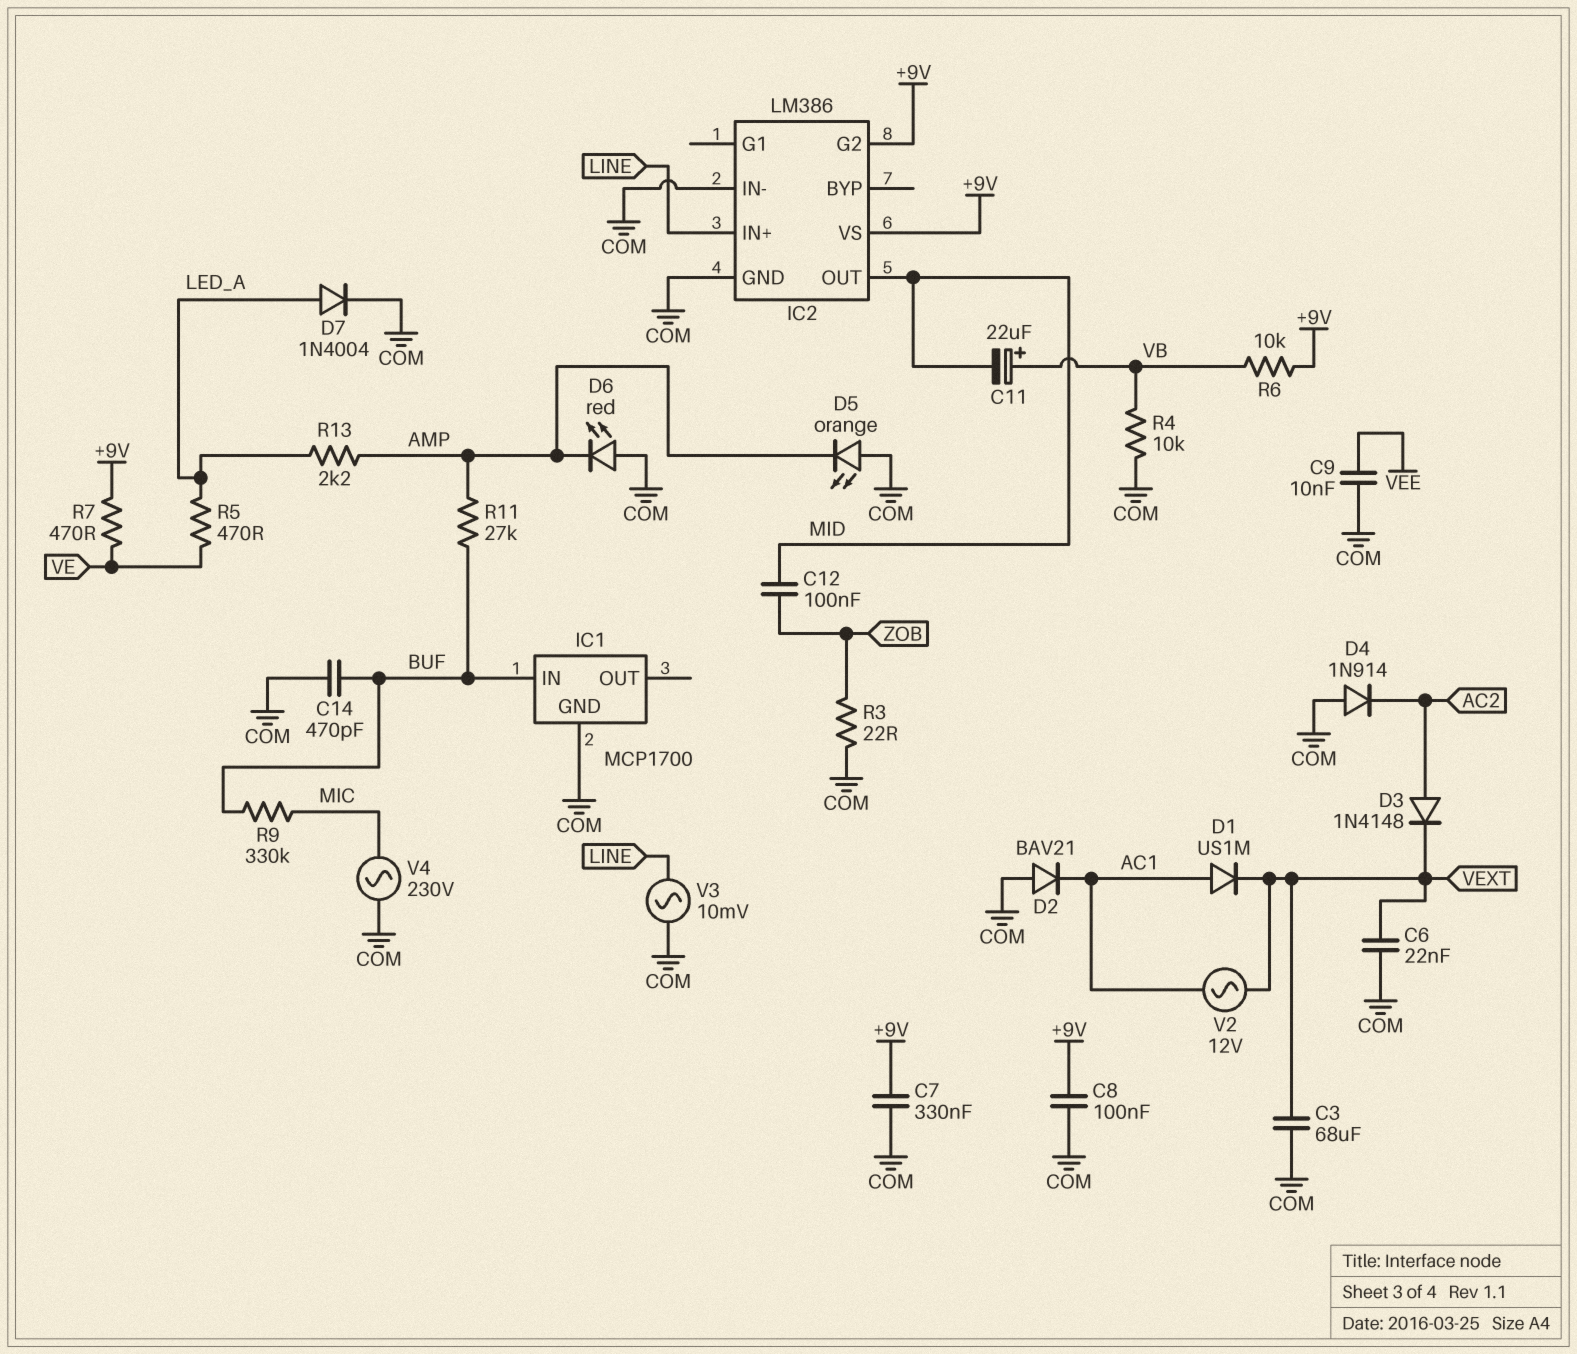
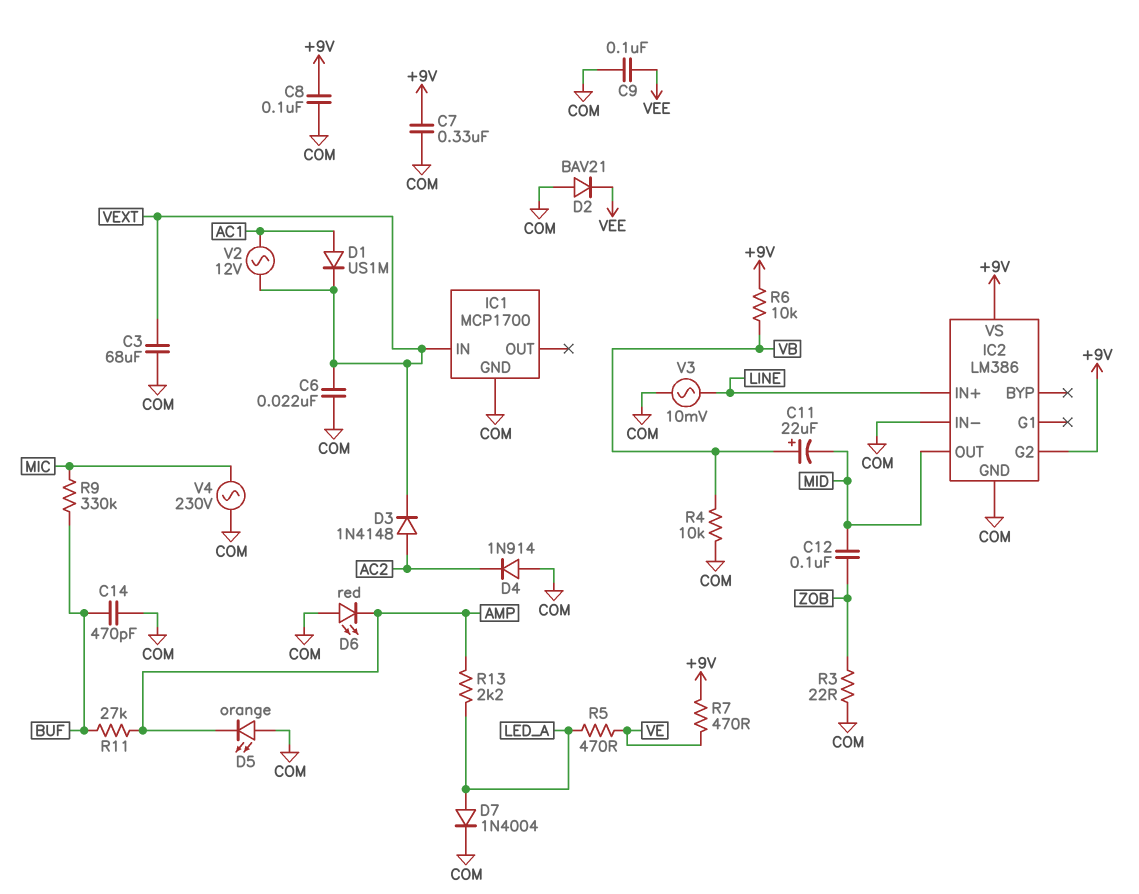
C9: 10nF (COM, VEE) -> 100nF (COM, VEE)
D2: diode BAV21 (A COM, K AC1) -> diode BAV21 (A COM, K VEE)
IC1 pin IN: BUF -> VEXT

